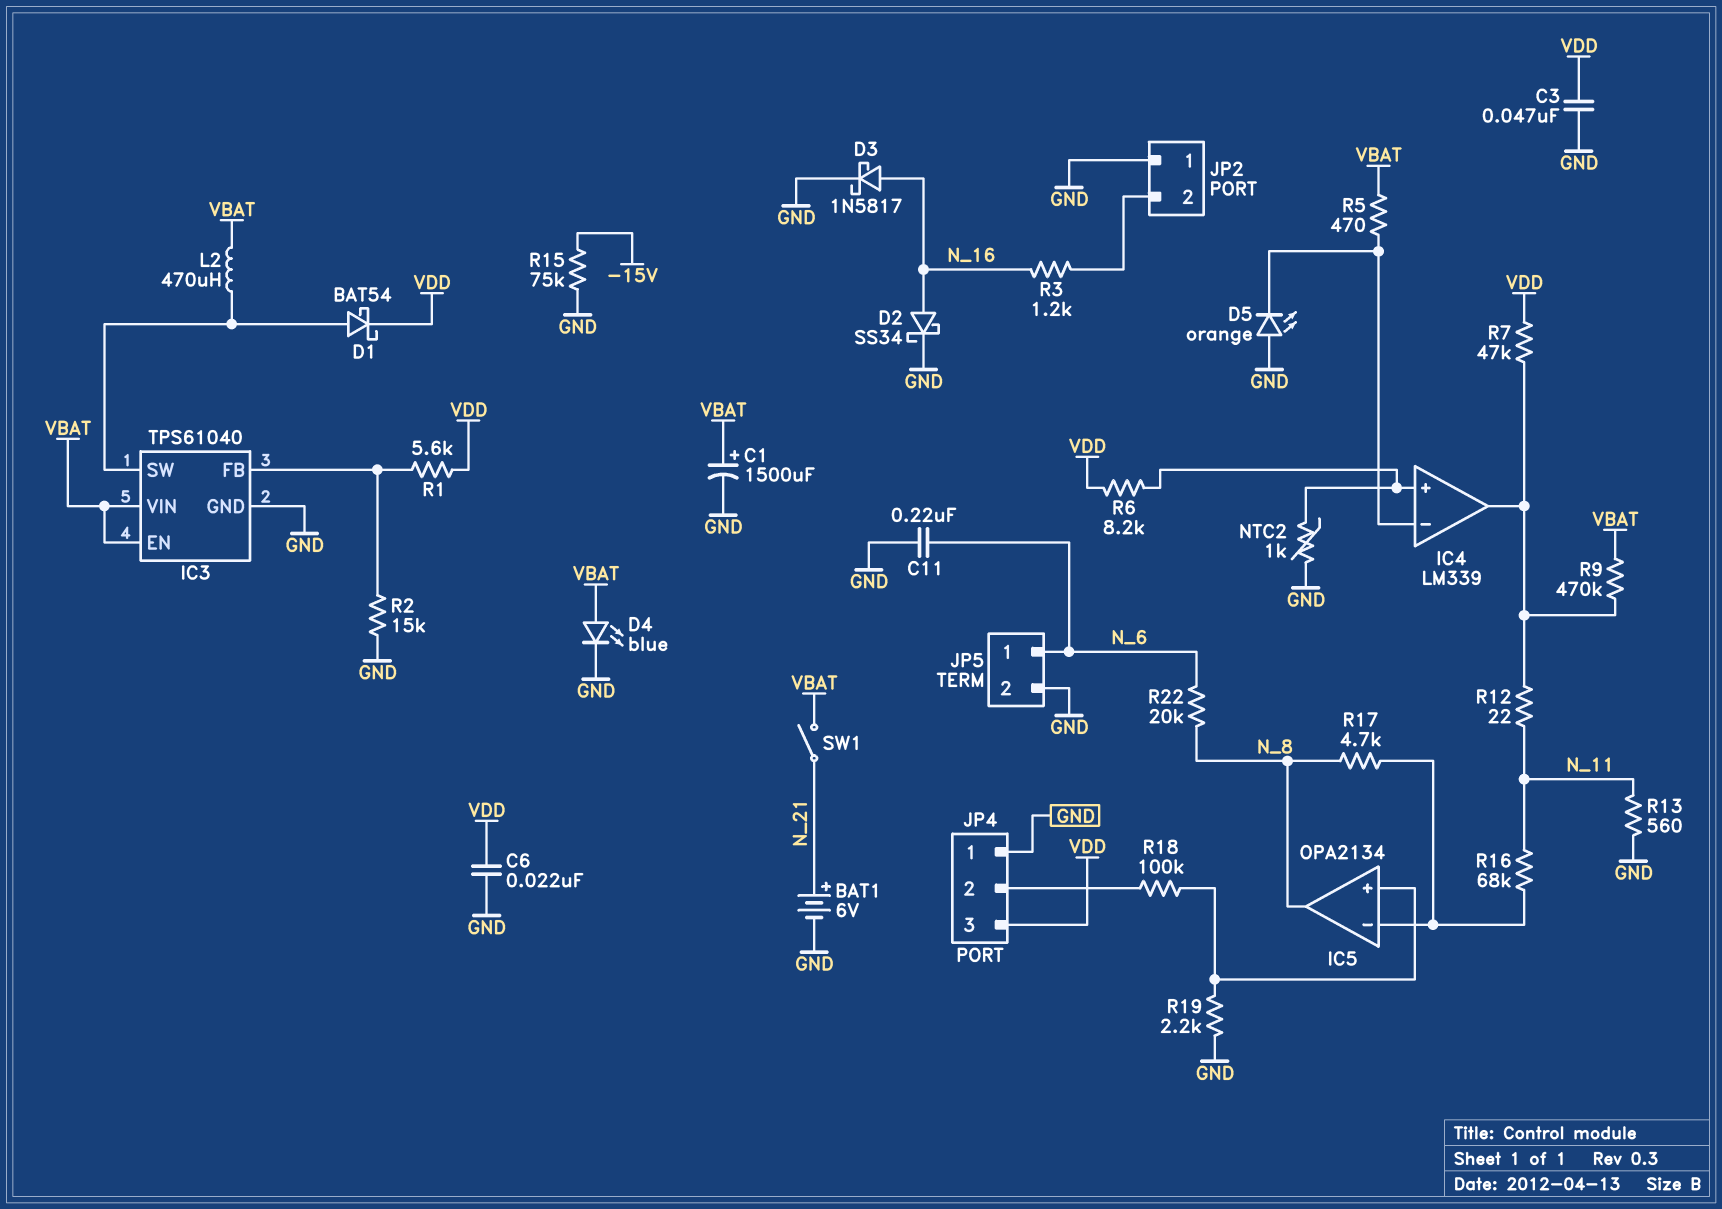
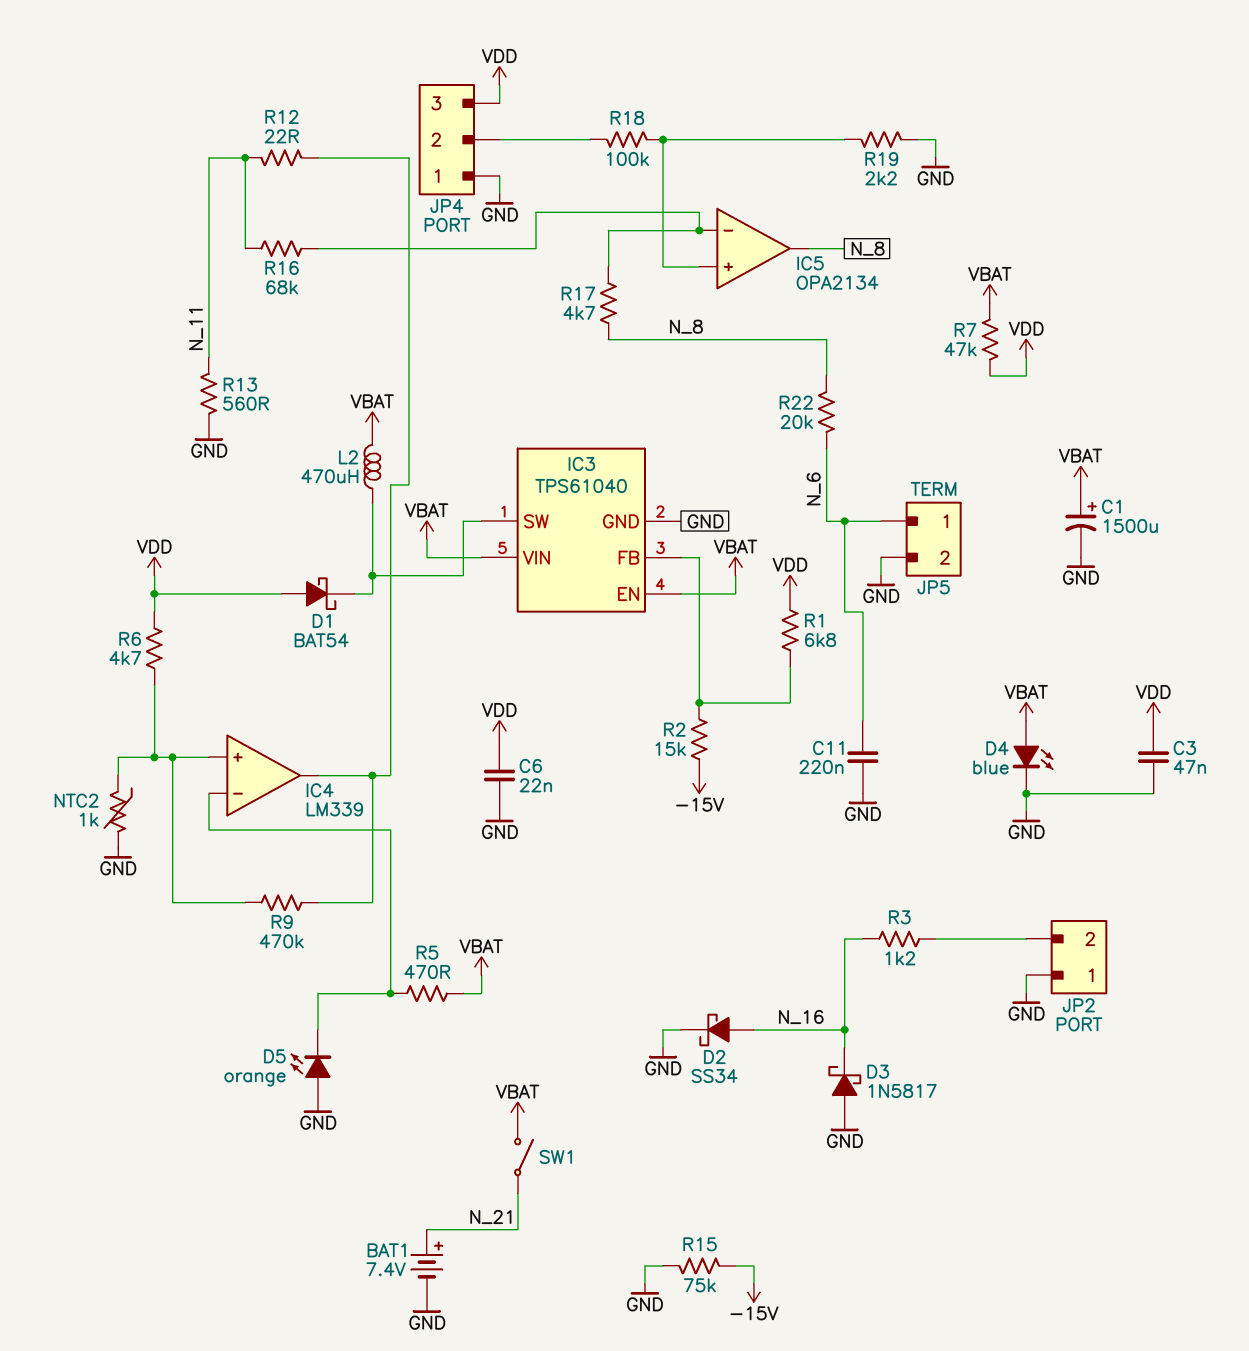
BAT1: 6V (plus N_21, minus GND) -> 7.4V (plus N_21, minus GND)
D1: schottky BAT54 (A IC3/SW, K VDD) -> schottky BAT54 (A VDD, K IC3/SW)
D3: schottky 1N5817 (A N_16, K GND) -> schottky 1N5817 (A GND, K N_16)
R1: 5.6k (IC3/FB, VDD) -> 6.8k (IC3/FB, VDD)
R2: 15k (GND, IC3/FB) -> 15k (-15V, IC3/FB)
R6: 8.2k (IC4/in+, VDD) -> 4.7k (IC4/in+, VDD)
R7: 47k (IC4/out, VDD) -> 47k (VBAT, VDD)
R9: 470k (IC4/out, VBAT) -> 470k (IC4/in+, IC4/out)

